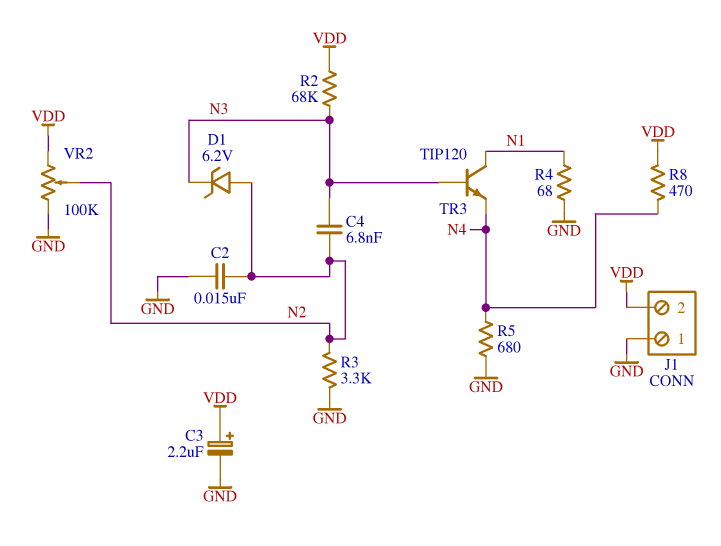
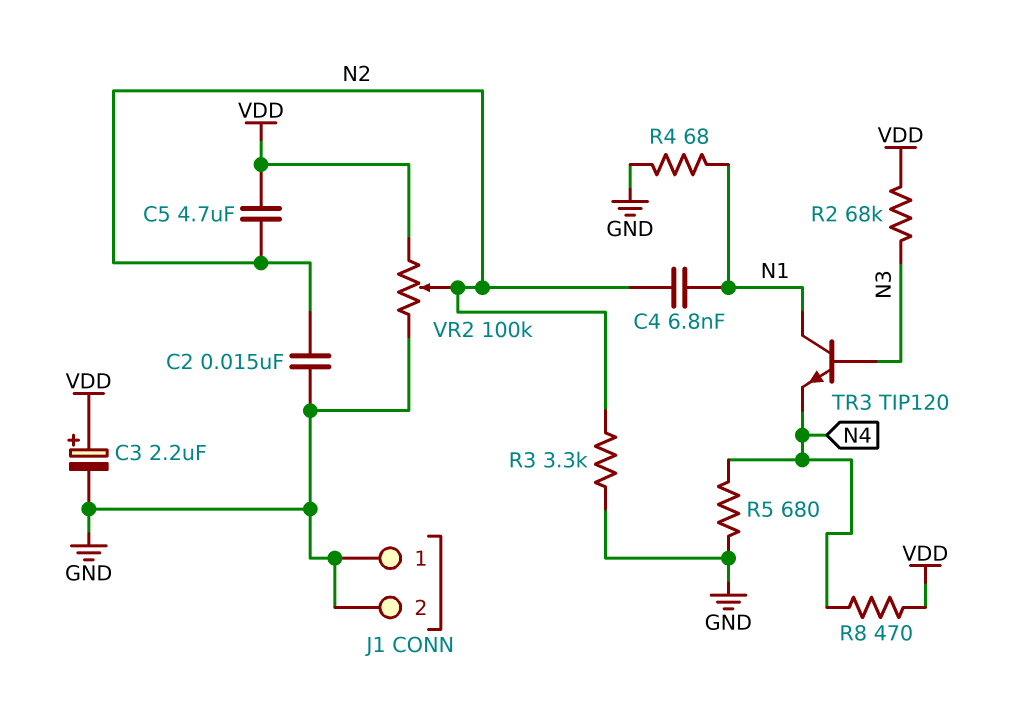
C4: 6.8nF (N2, N3) -> 6.8nF (N1, N2)
C5: none -> 4.7uF (N2, VDD)
D1: zener 6.2V (A N2, K N3) -> none
J1 pin 2: VDD -> GND

